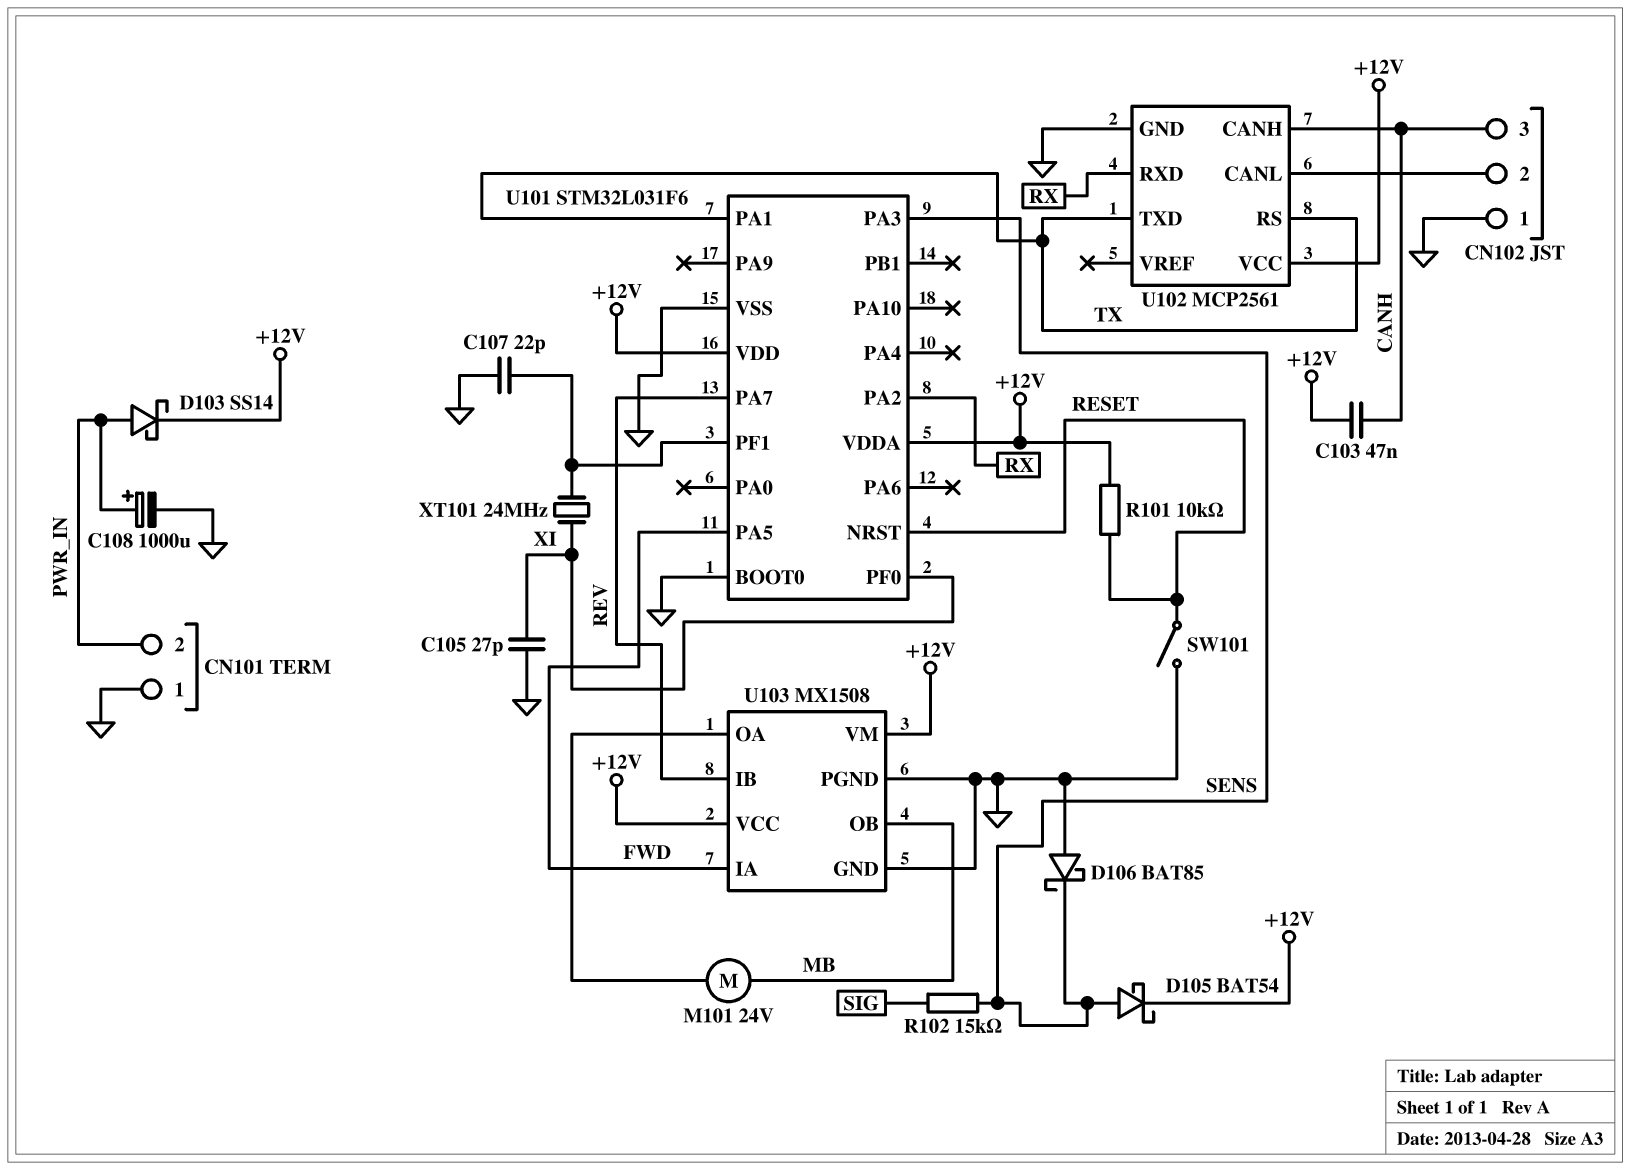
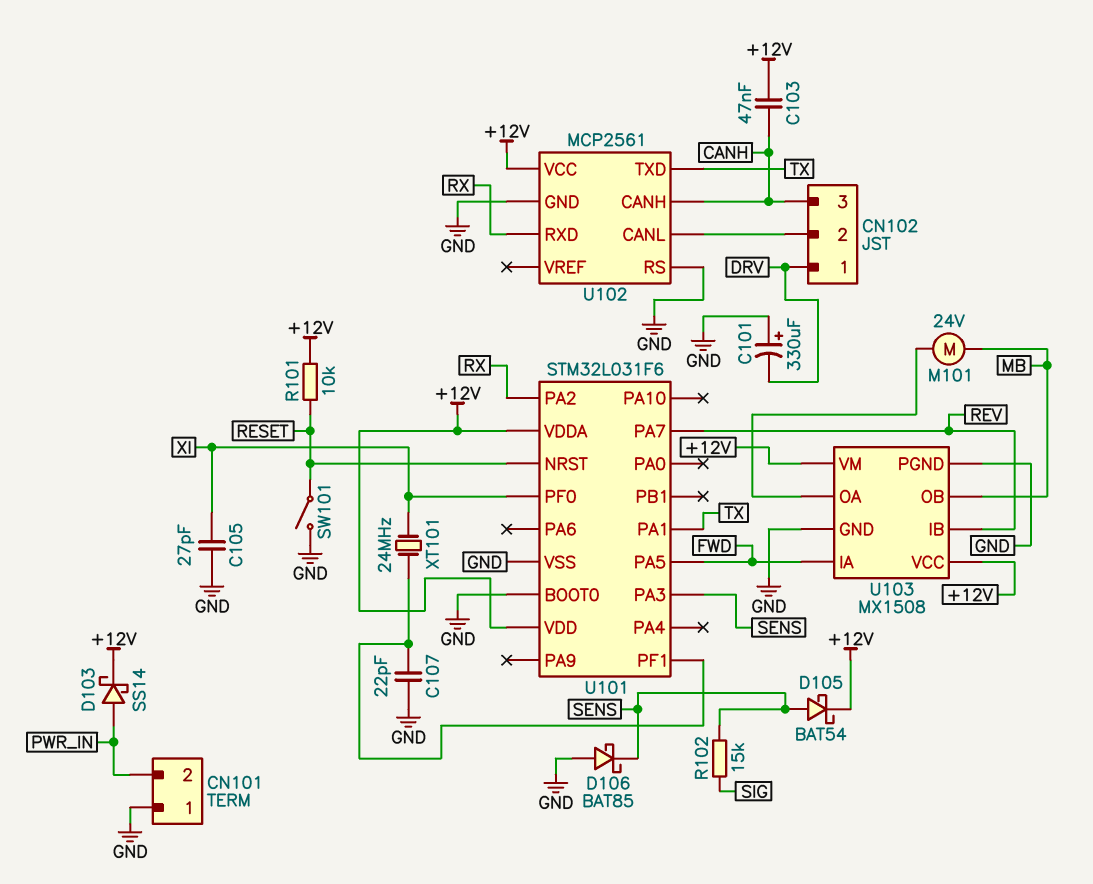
C101: none -> 330uF (plus GND, minus DRV)
C108: 1000uF (plus PWR_IN, minus GND) -> none
CN102 pin 1: GND -> DRV
U102 pin RS: TX -> GND

